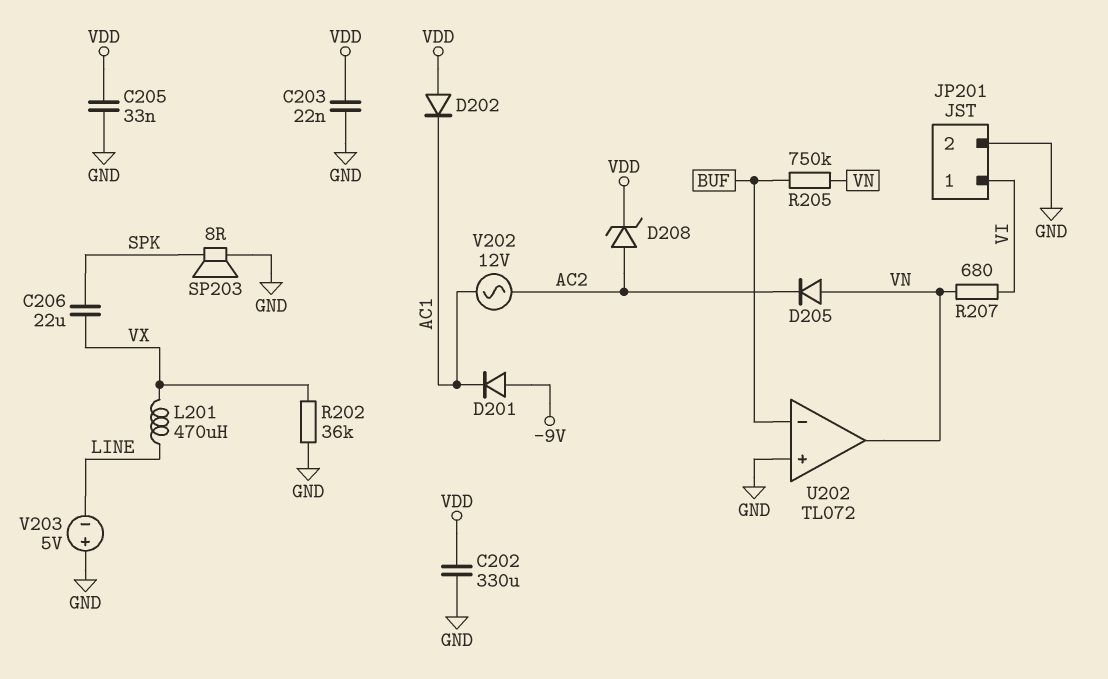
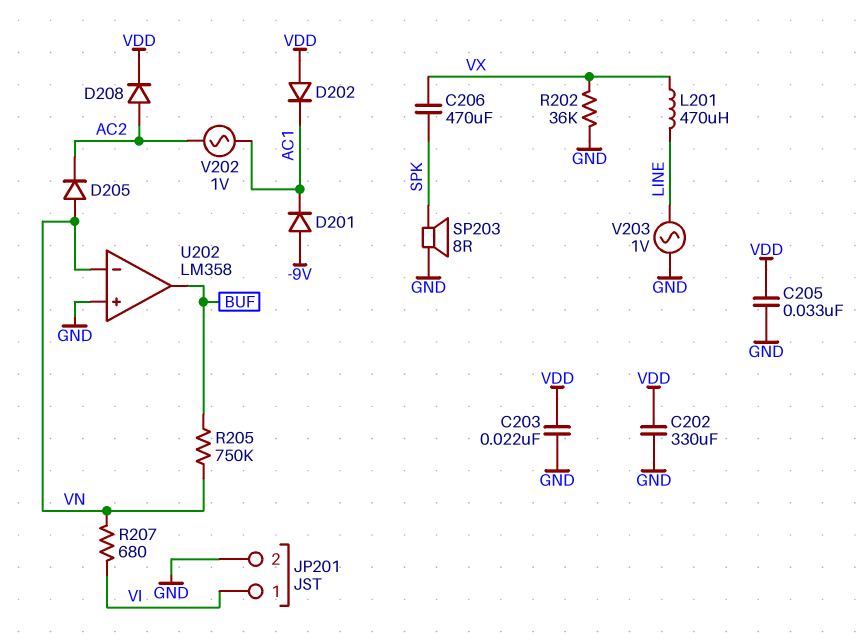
C206: 22uF (SPK, VX) -> 470uF (SPK, VX)
D208: zener (A AC2, K VDD) -> diode (A AC2, K VDD)
U202: TL072 -> LM358
U202 pin in-: BUF -> VN
U202 pin out: VN -> BUF
V202: AC 12V (AC1, AC2) -> AC 1V (AC1, AC2)
V203: 5V (plus GND, minus LINE) -> AC 1V (GND, LINE)

